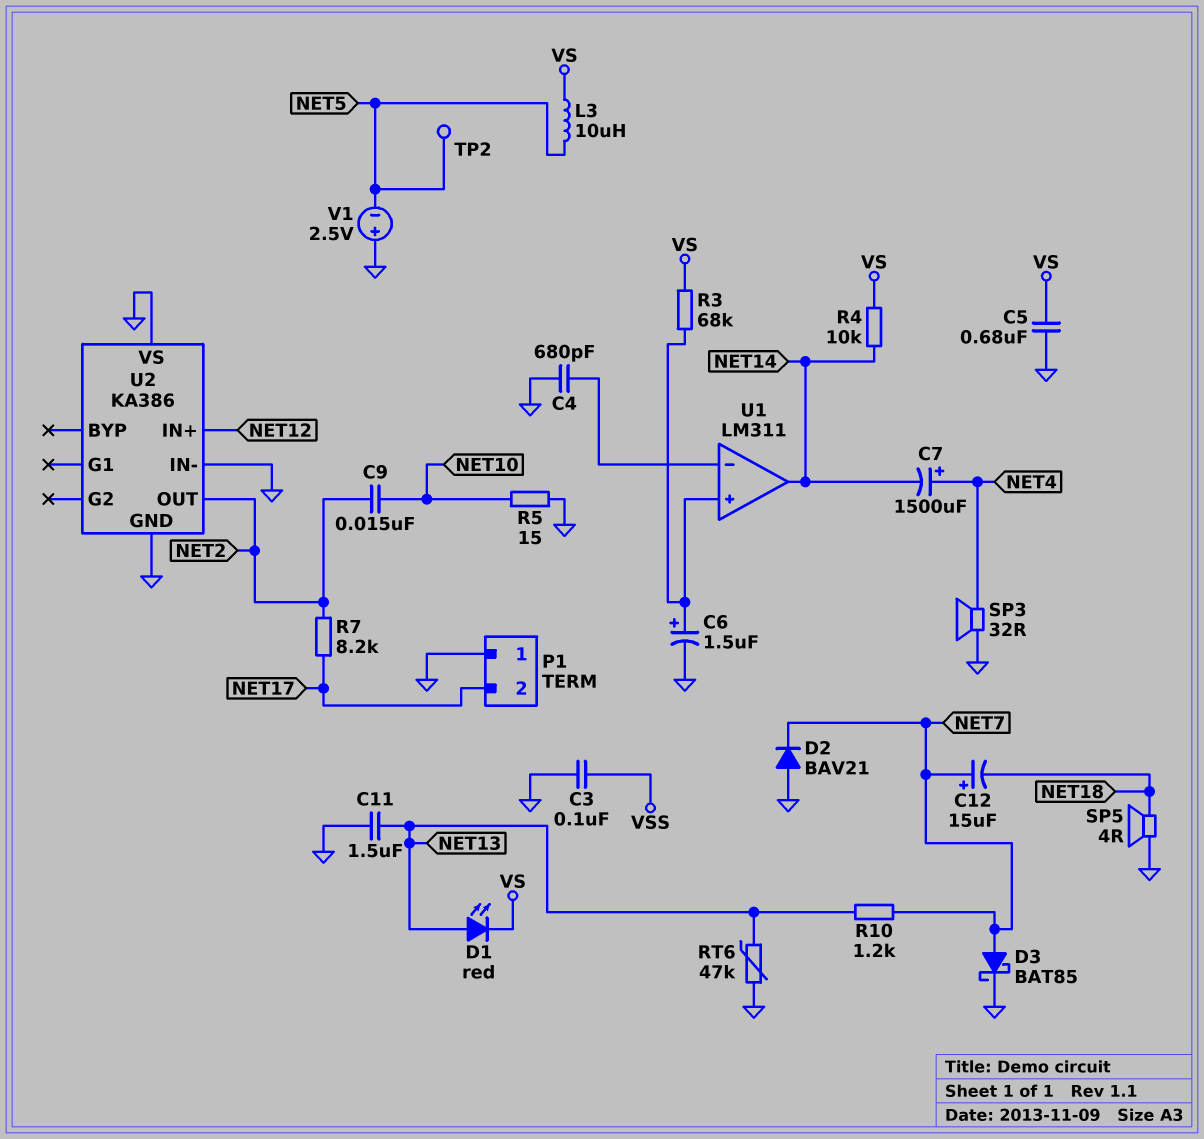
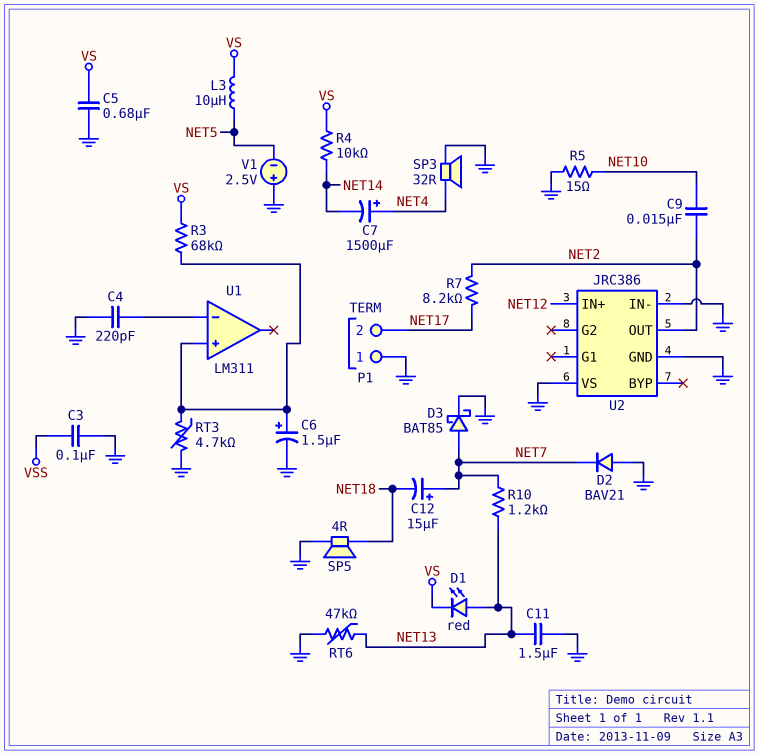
C4: 680pF (GND, U1/in-) -> 220pF (GND, U1/in-)
RT3: none -> 4.7k (GND, U1/in+)
TP2: test point (NET5) -> none
U1 pin out: NET14 -> none
U2: KA386 -> JRC386

